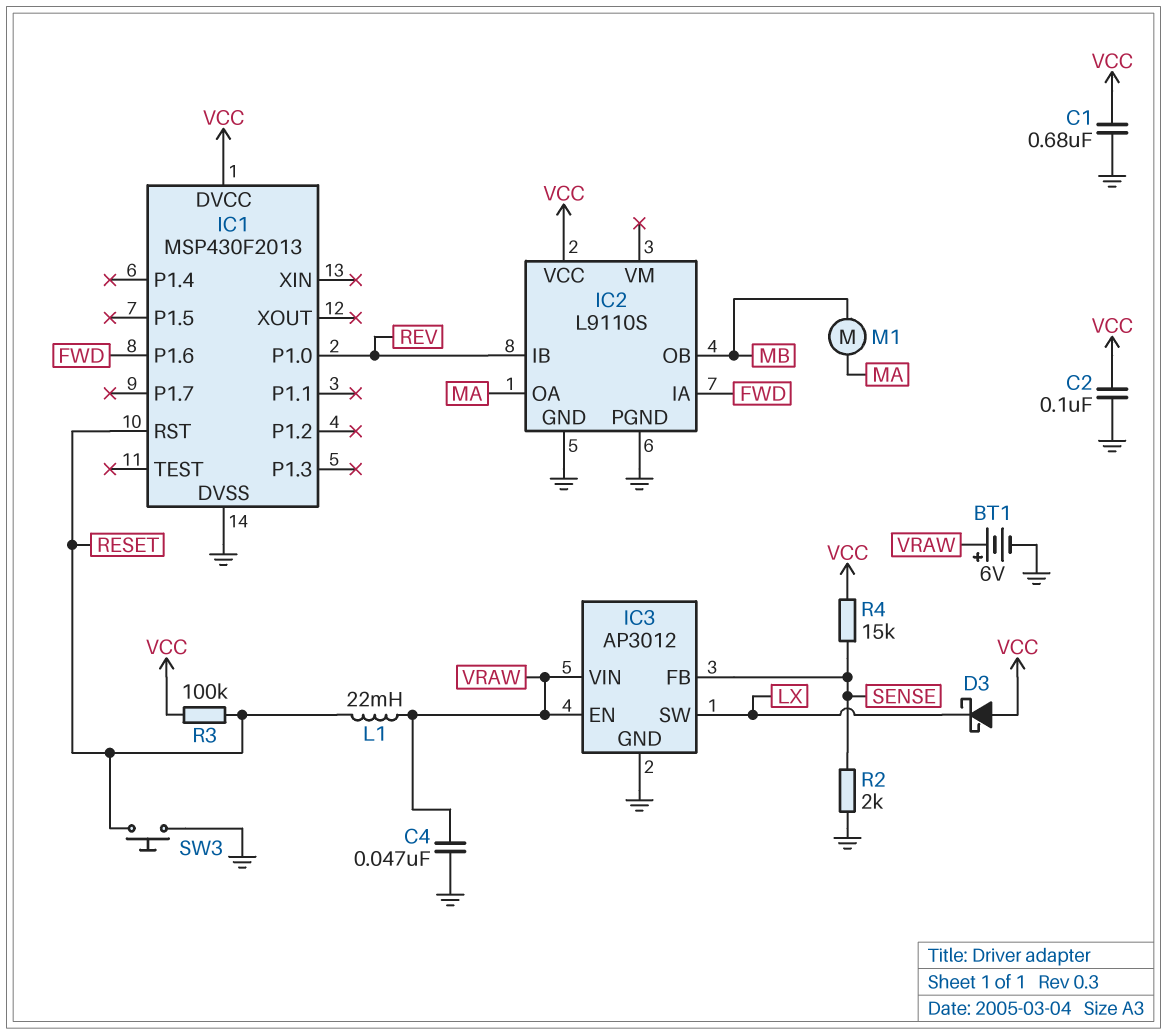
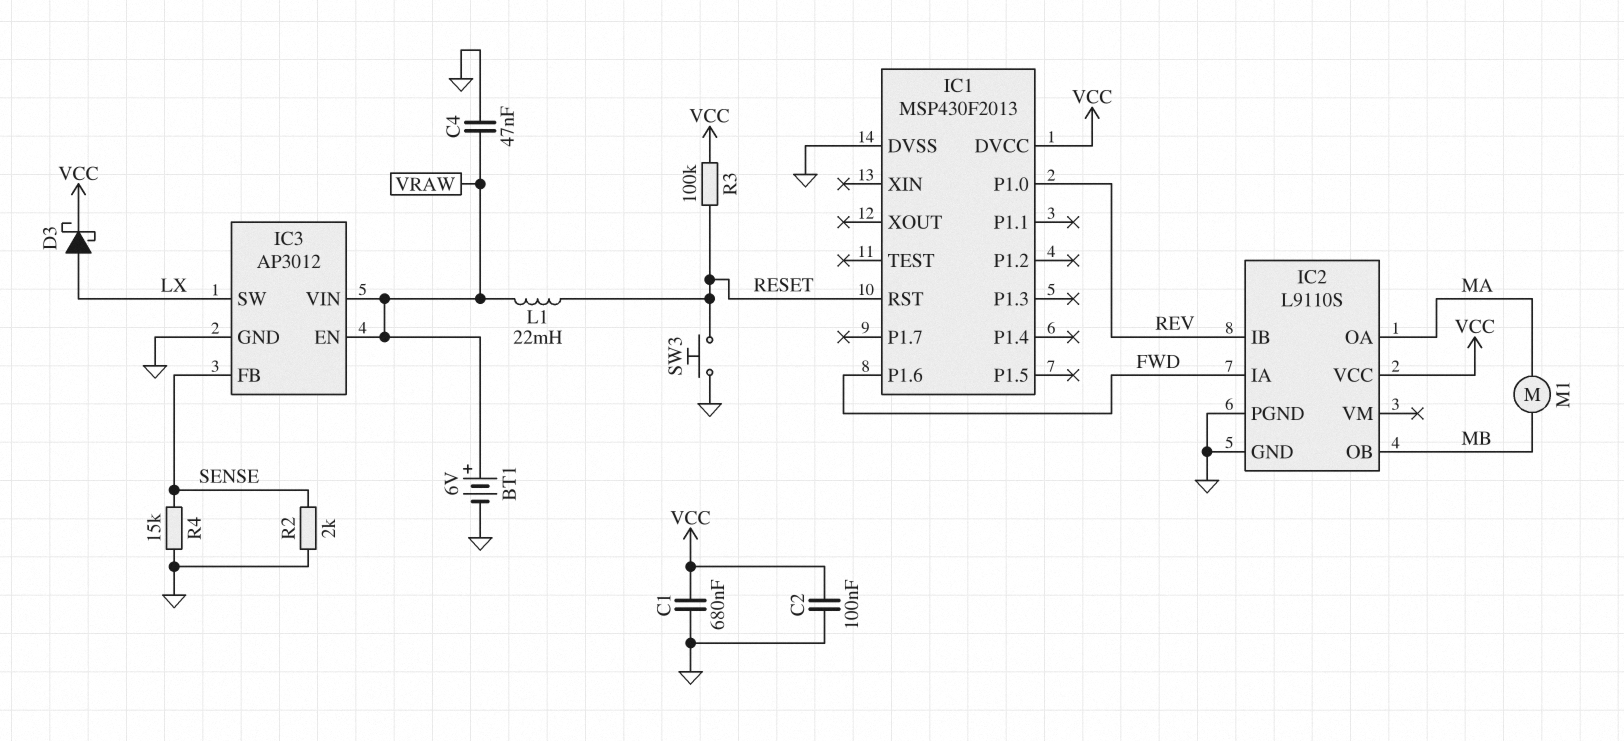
D3: schottky (A VCC, K LX) -> schottky (A LX, K VCC)
R4: 15k (SENSE, VCC) -> 15k (GND, SENSE)

